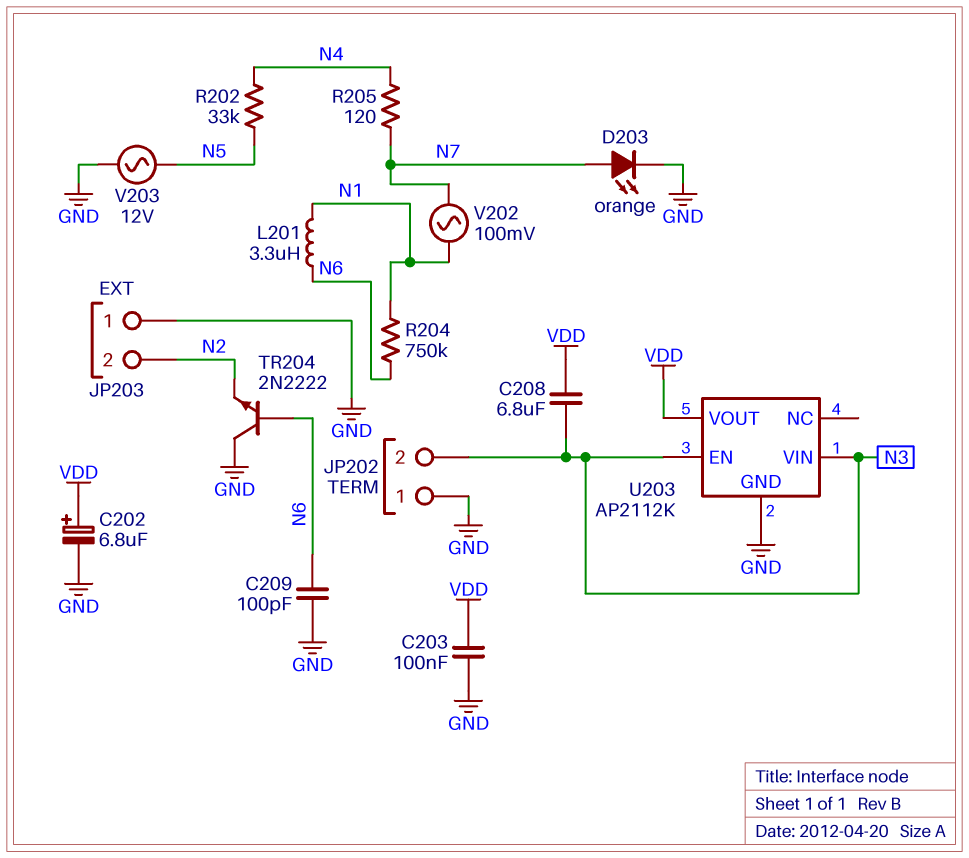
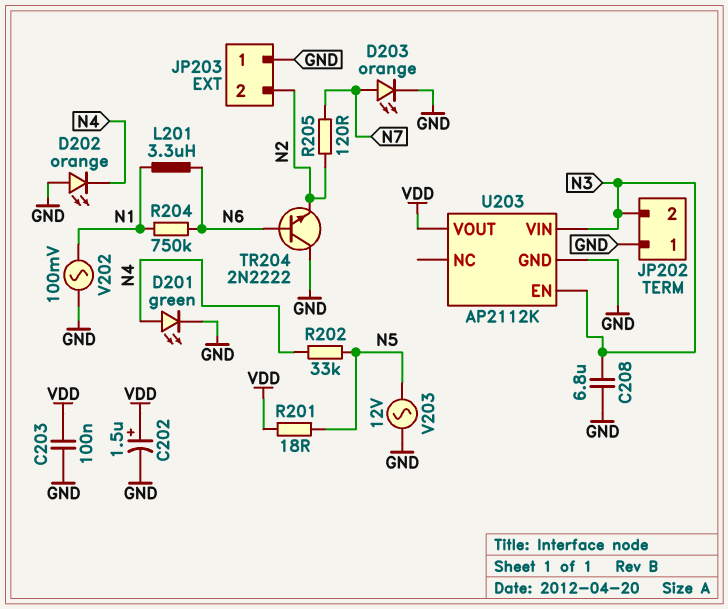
C202: 6.8uF (plus VDD, minus GND) -> 1.5uF (plus VDD, minus GND)
C208: 6.8uF (N3, VDD) -> 6.8uF (GND, N3)
C209: 100pF (GND, N6) -> none
D201: none -> LED green (A N4, K GND)
D202: none -> LED orange (A GND, K N4)
R201: none -> 18 (N5, VDD)
R205: 120 (N4, N7) -> 120 (N2, N7)
V202: AC 100mV (N1, N7) -> AC 100mV (GND, N1)

